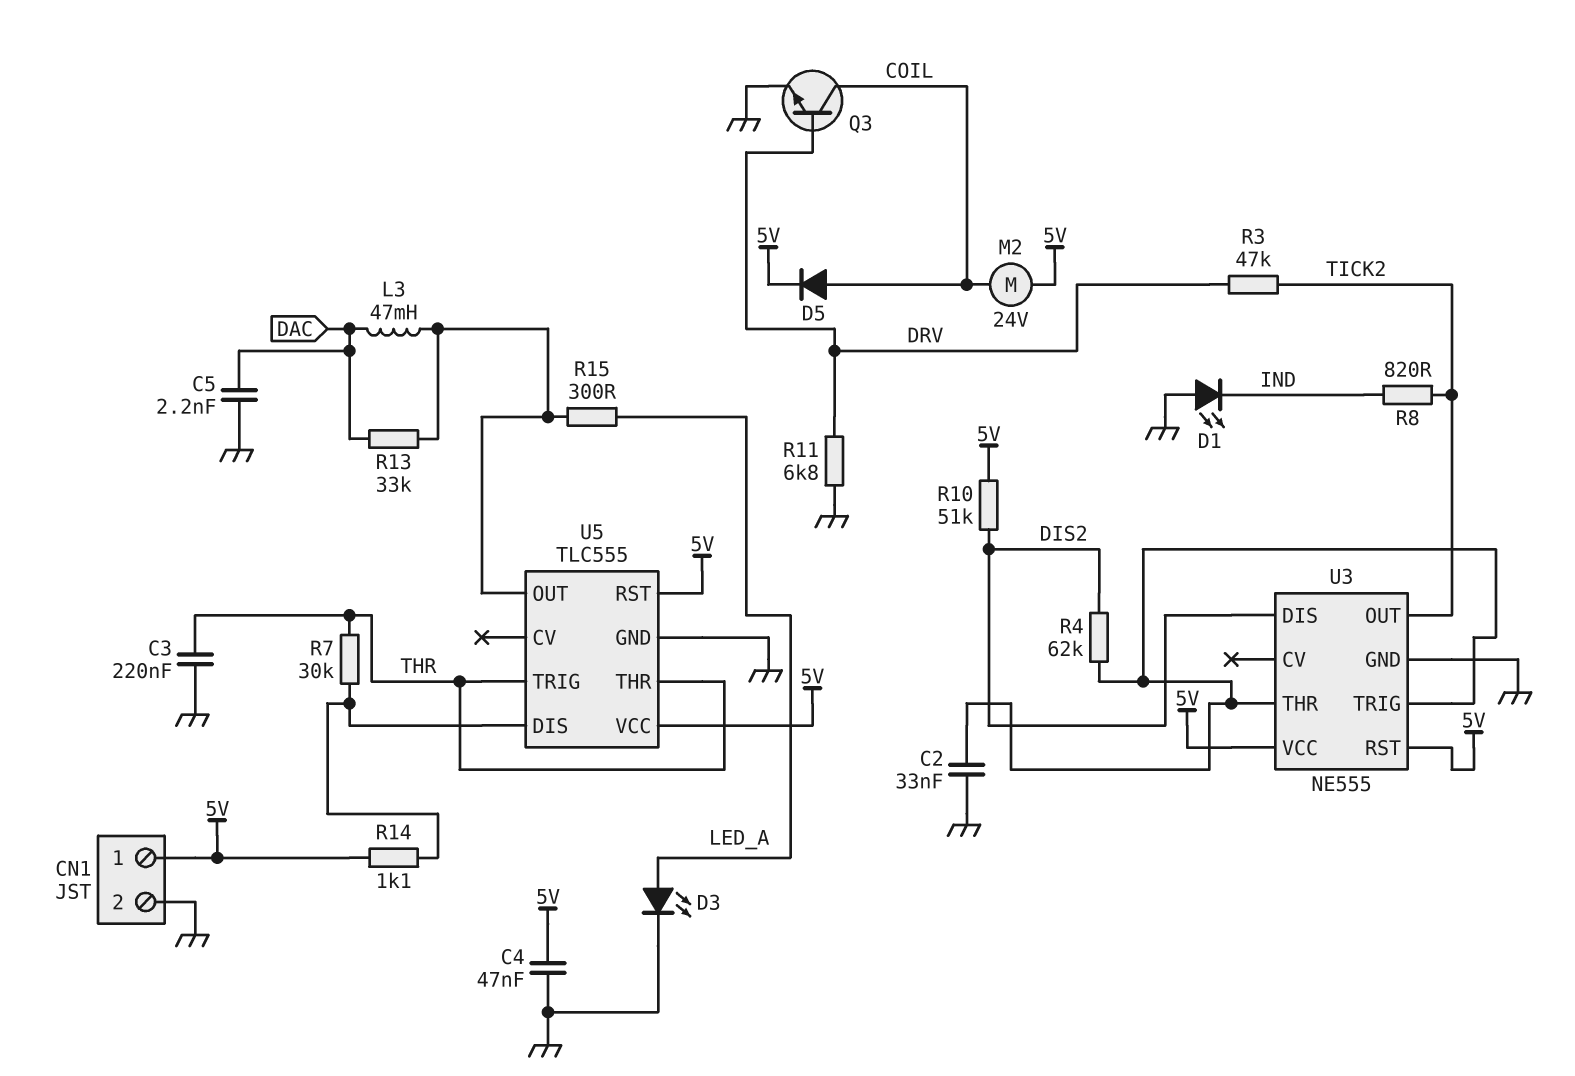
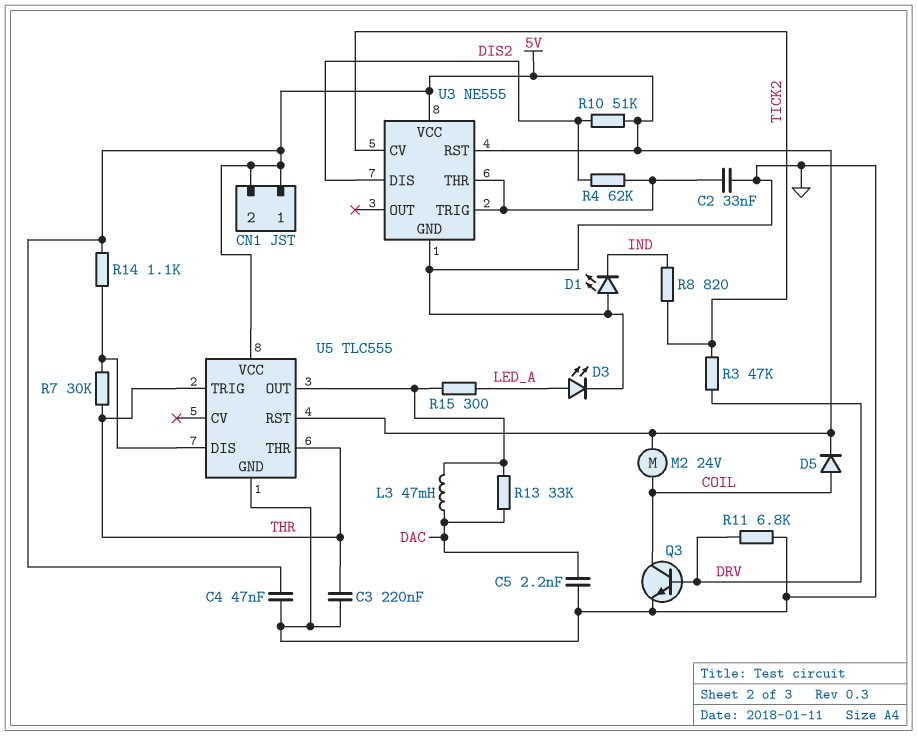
CN1 pin 2: GND -> 5V
U3 pin CV: none -> TICK2
U3 pin OUT: TICK2 -> none

